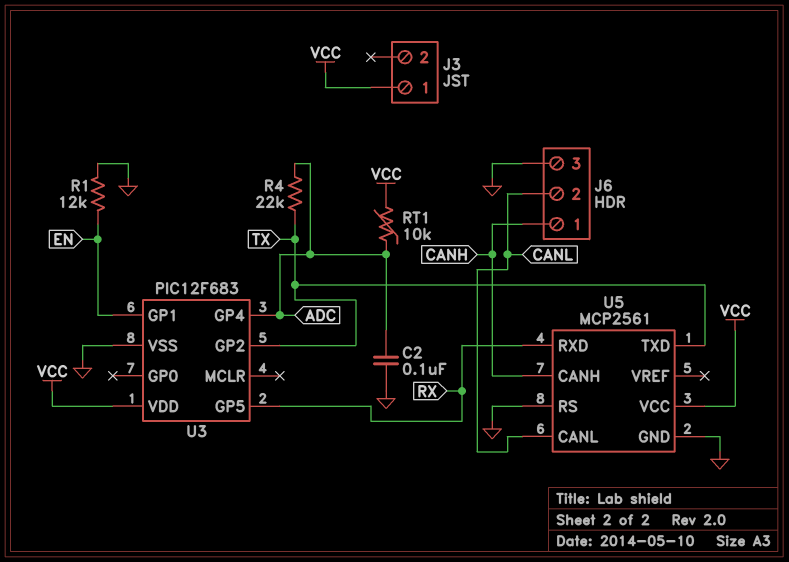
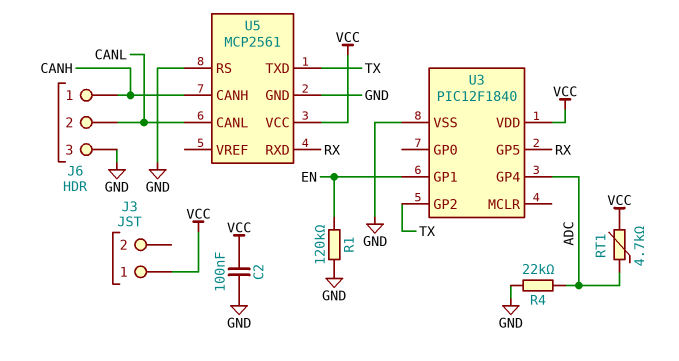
C2: 100nF (ADC, GND) -> 100nF (GND, VCC)
R1: 12k (EN, GND) -> 120k (EN, GND)
R4: 22k (ADC, TX) -> 22k (ADC, GND)
RT1: 10k (ADC, VCC) -> 4.7k (ADC, VCC)
U3: PIC12F683 -> PIC12F1840

